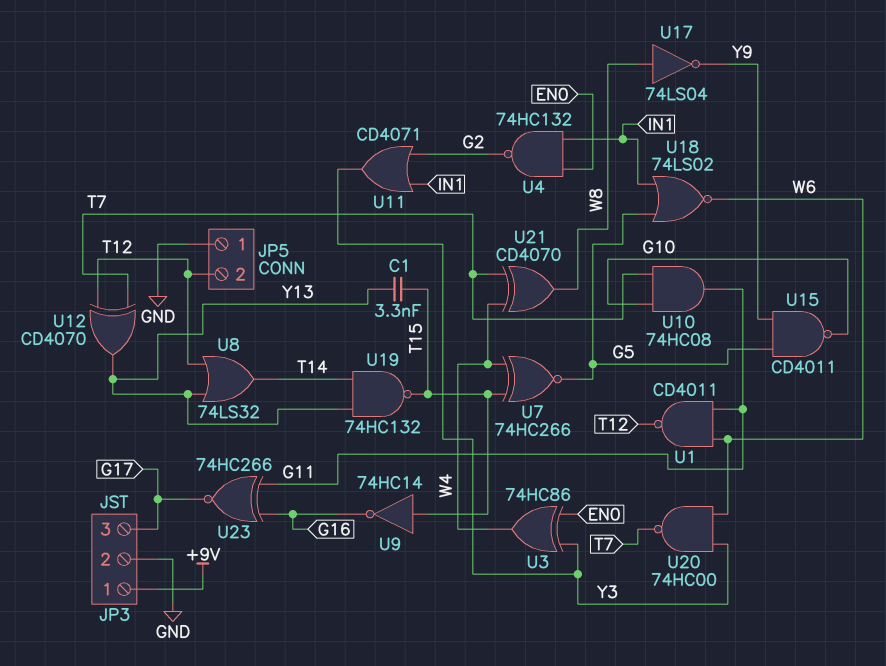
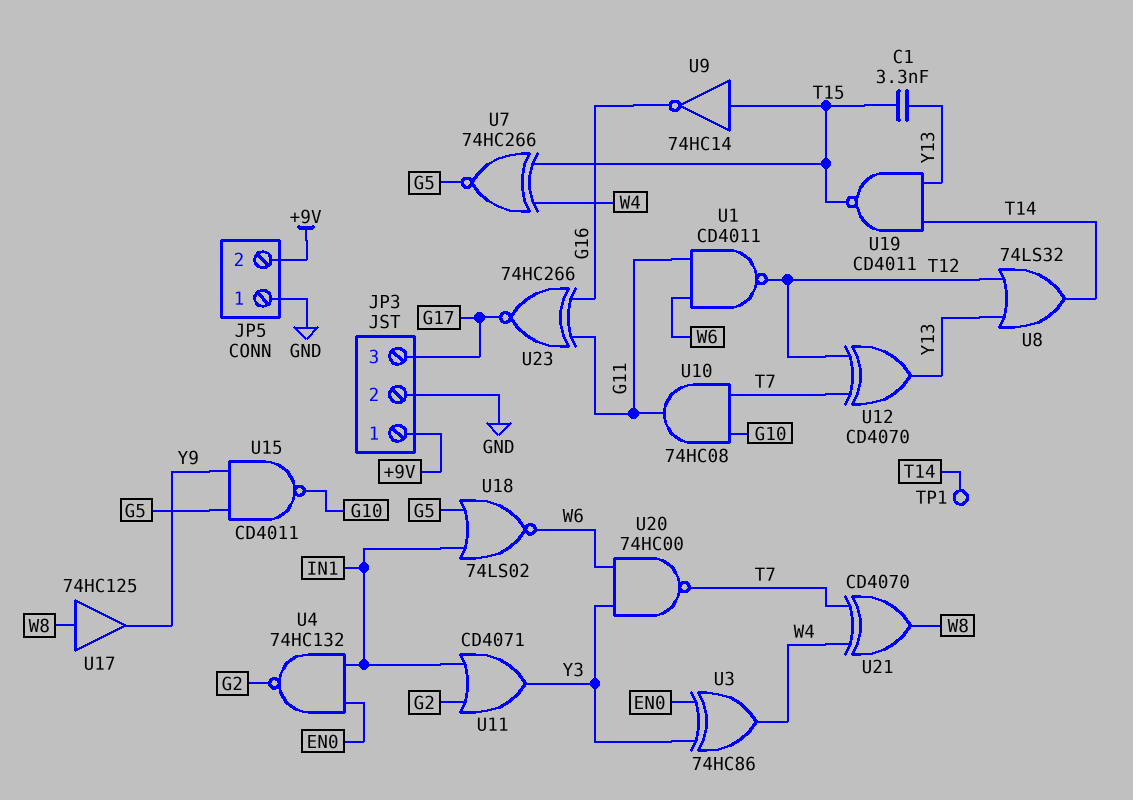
JP5 pin 2: T12 -> +9V
TP1: none -> test point (T14)
U17: NOT 74LS04 (in W8, out Y9) -> buffer 74HC125 (in W8, out Y9)
U19: NAND 74HC132 (in T14, in Y13, out T15) -> NAND CD4011 (in T14, in Y13, out T15)

